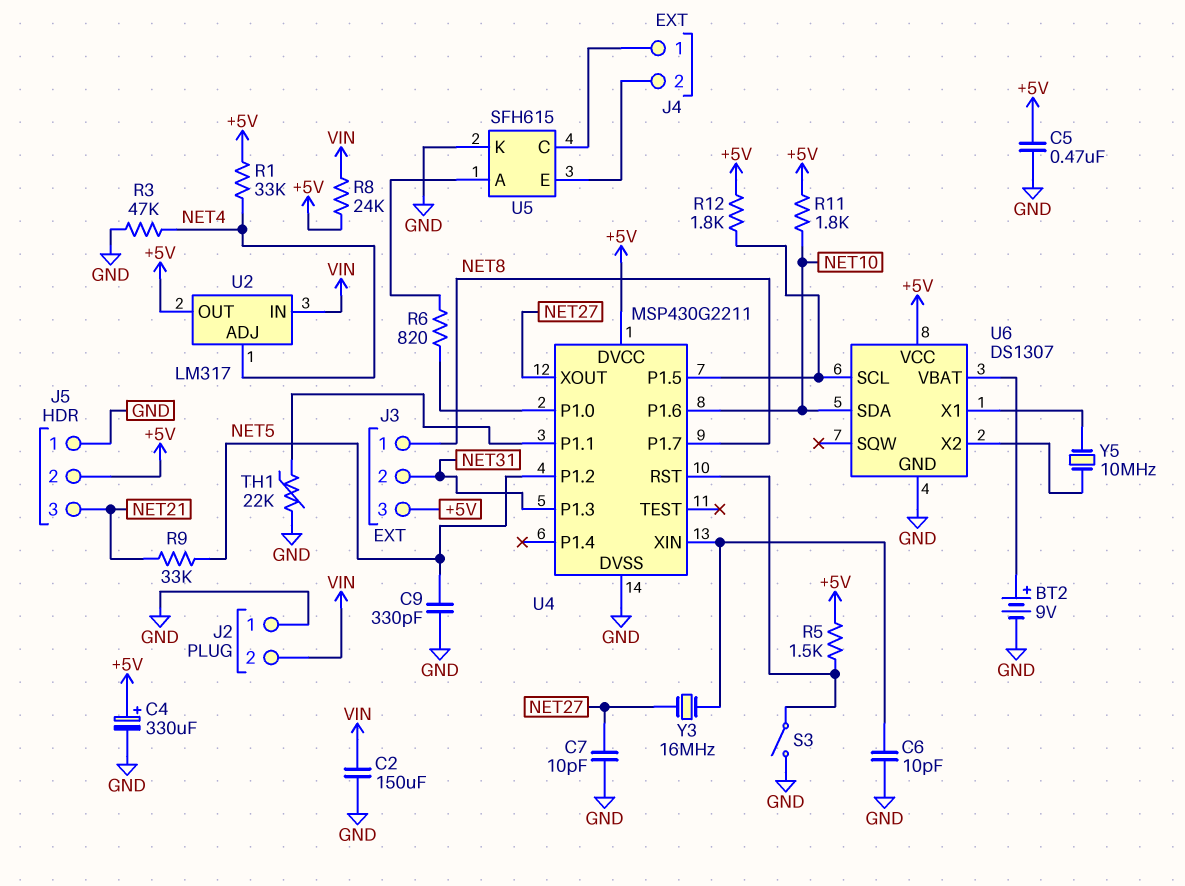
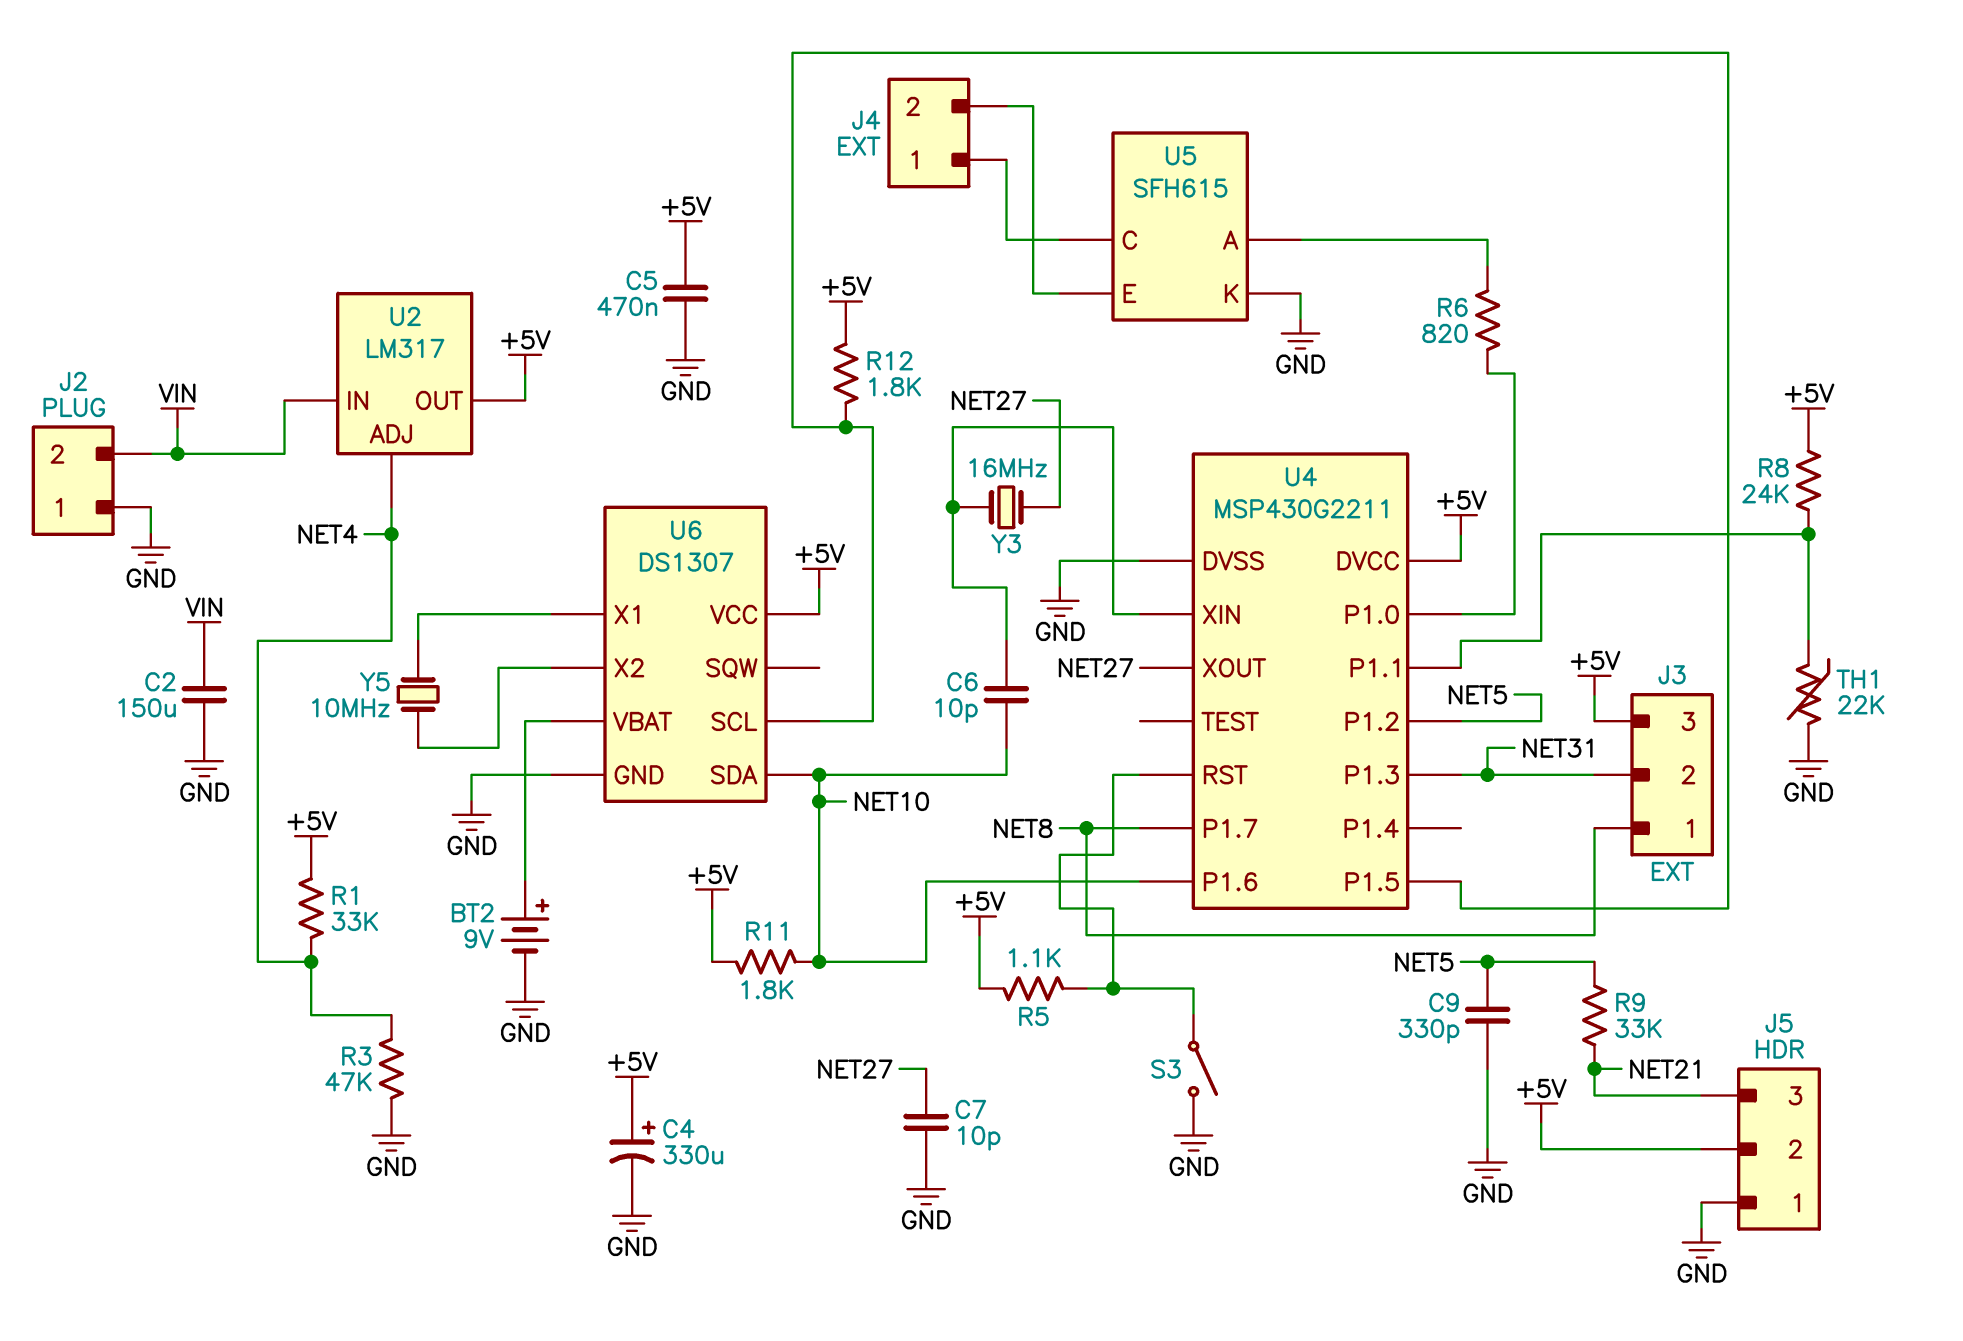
C6: 10pF (GND, U4/XIN) -> 10pF (NET10, U4/XIN)
R5: 1.5k (+5V, U4/RST) -> 1.1k (+5V, U4/RST)
R8: 24k (+5V, VIN) -> 24k (+5V, U4/P1.1)

